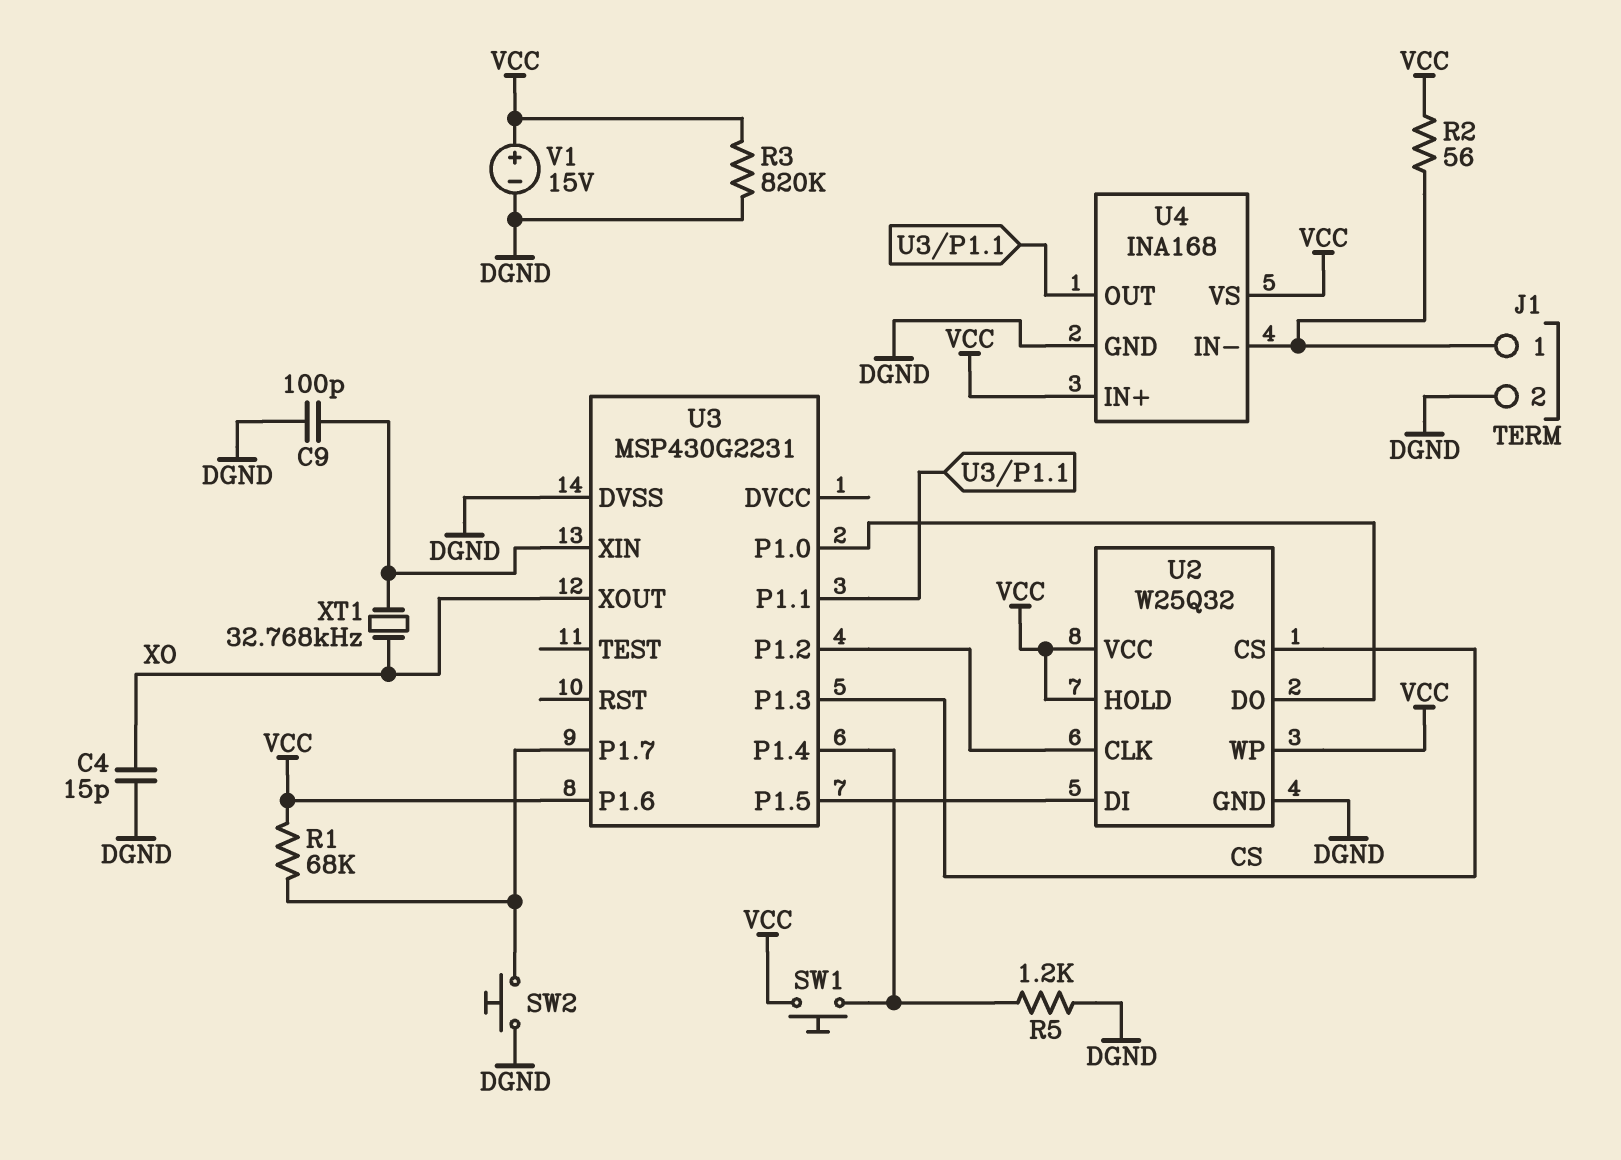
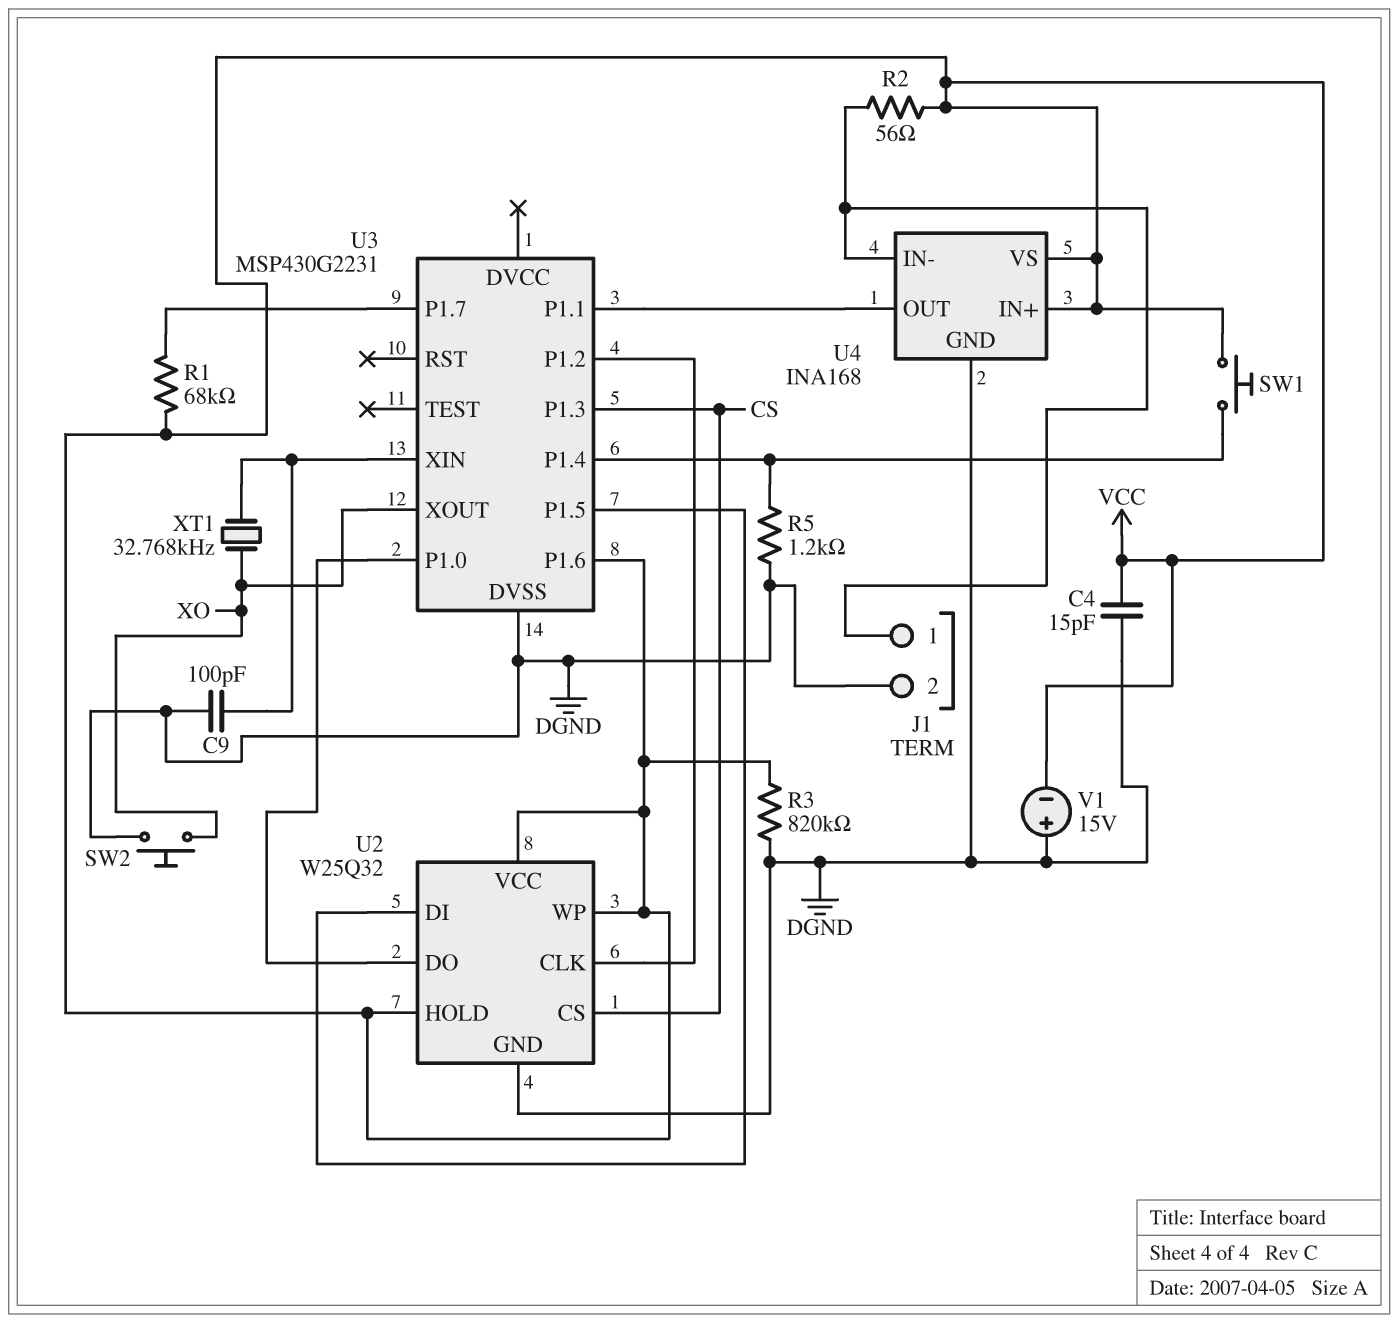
C4: 15pF (DGND, XO) -> 15pF (DGND, VCC)
SW2: button (DGND, U3/P1.7) -> button (DGND, XO)
V1: 15V (plus VCC, minus DGND) -> 15V (plus DGND, minus VCC)

